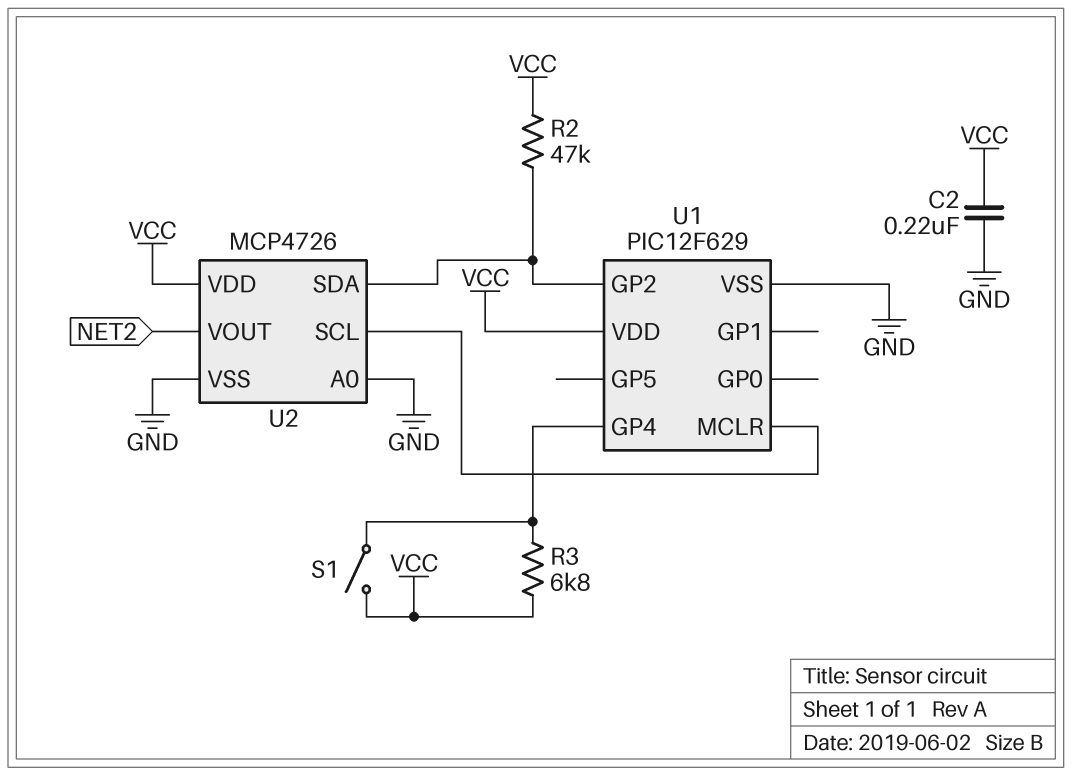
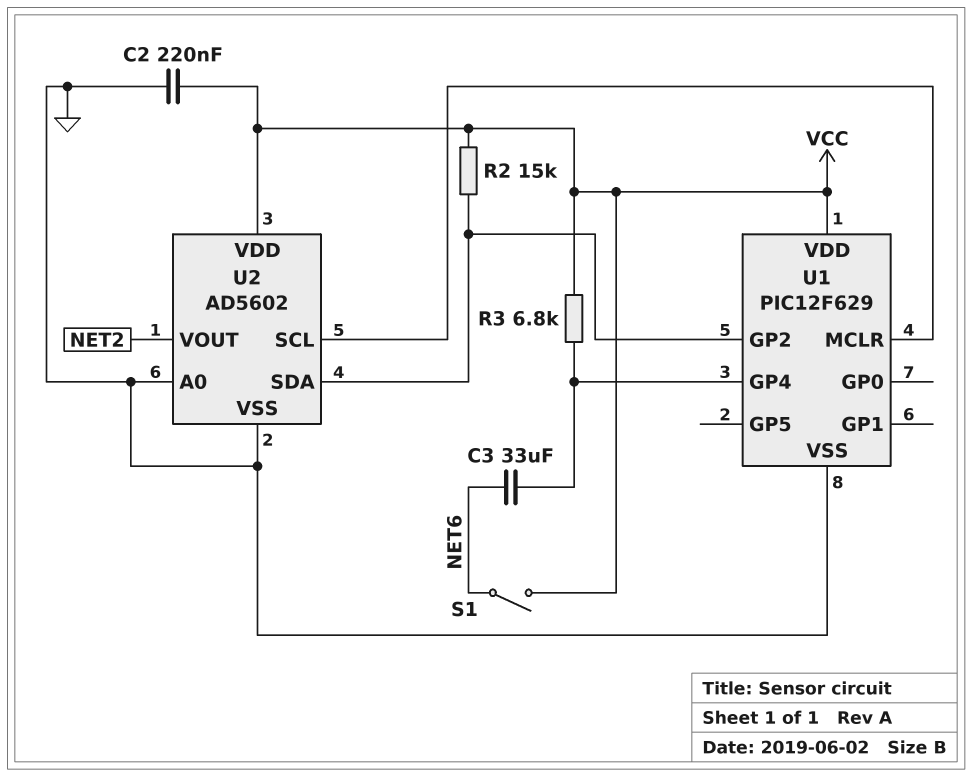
C3: none -> 33uF (NET6, U1/GP4)
R2: 47k (U1/GP2, VCC) -> 15k (U1/GP2, VCC)
S1: switch (U1/GP4, VCC) -> switch (NET6, VCC)
U2: MCP4726 -> AD5602

